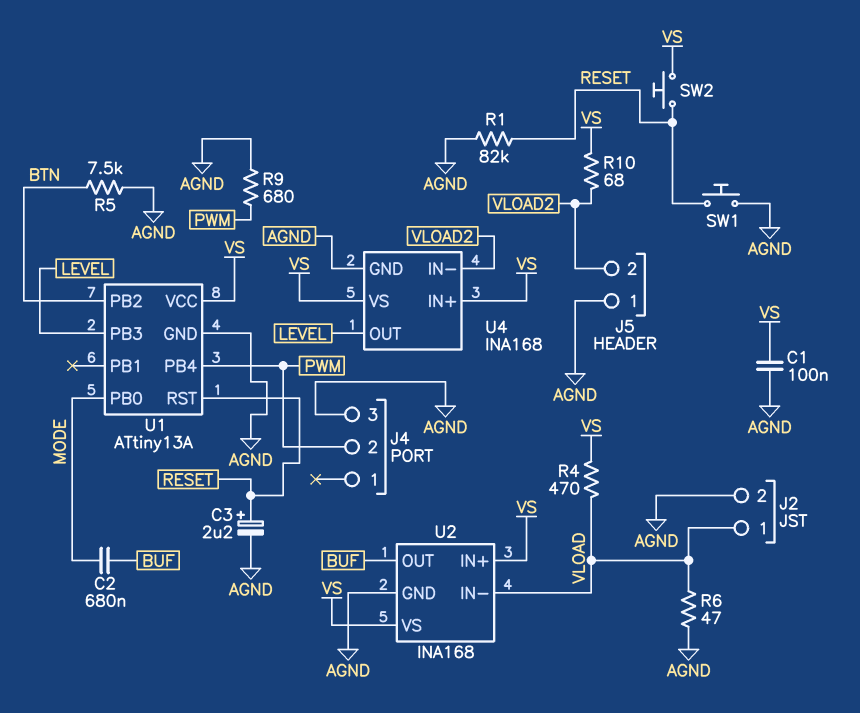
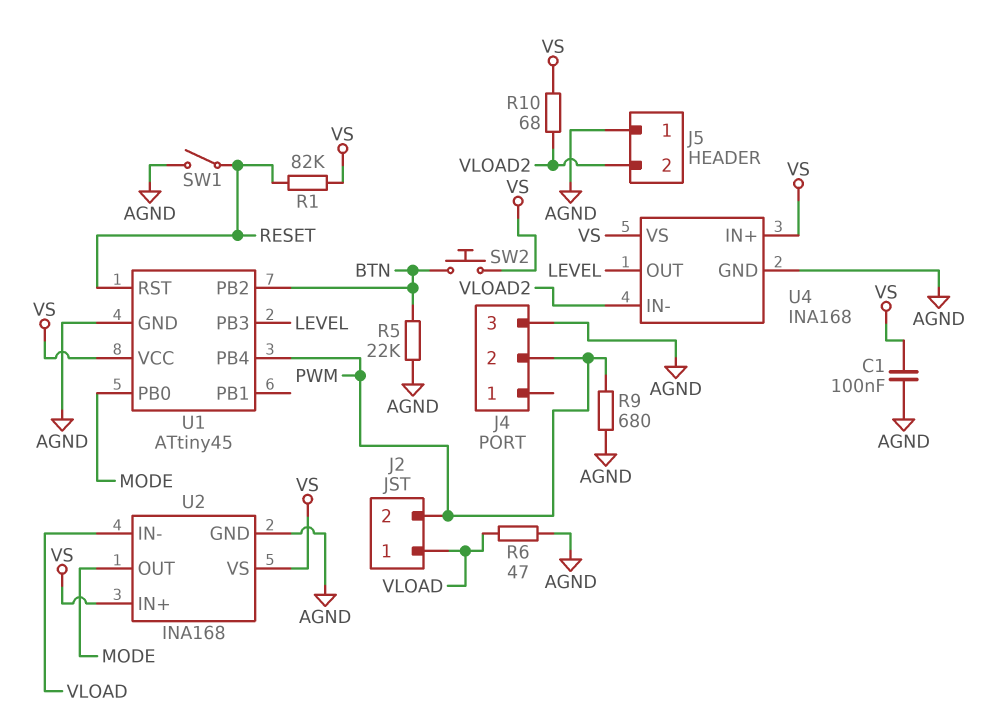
C2: 680nF (BUF, MODE) -> none
C3: 2.2uF (plus RESET, minus AGND) -> none
J2 pin 2: AGND -> PWM
R1: 82k (AGND, RESET) -> 82k (RESET, VS)
R4: 470 (VLOAD, VS) -> none
R5: 7.5k (AGND, BTN) -> 22k (AGND, BTN)
SW1: button (AGND, RESET) -> switch (AGND, RESET)
SW2: button (RESET, VS) -> button (BTN, VS)
U1: ATtiny13A -> ATtiny45
U2 pin OUT: BUF -> MODE

